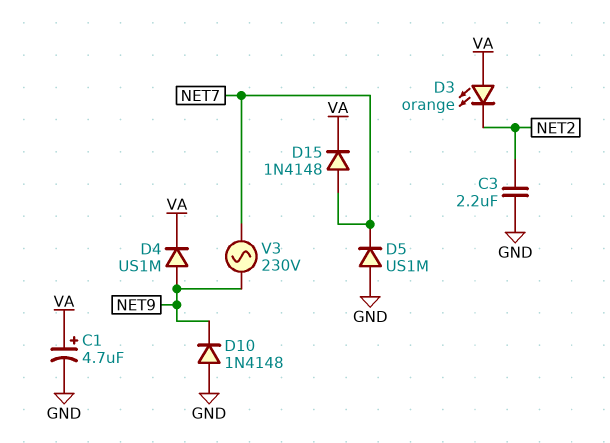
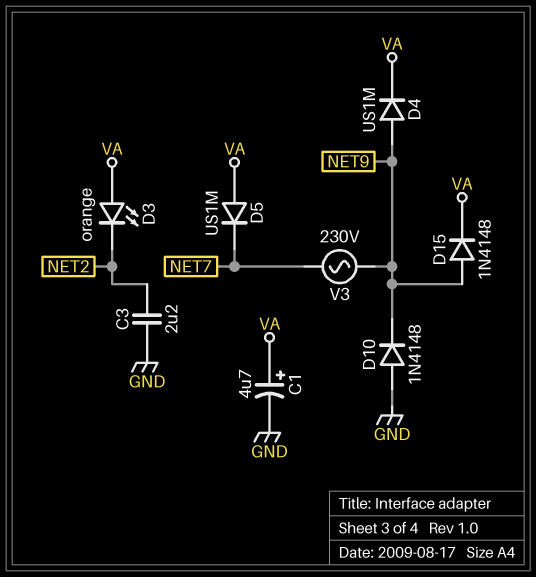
D5: diode US1M (A GND, K NET7) -> diode US1M (A VA, K NET7)
D15: diode 1N4148 (A NET7, K VA) -> diode 1N4148 (A NET9, K VA)

